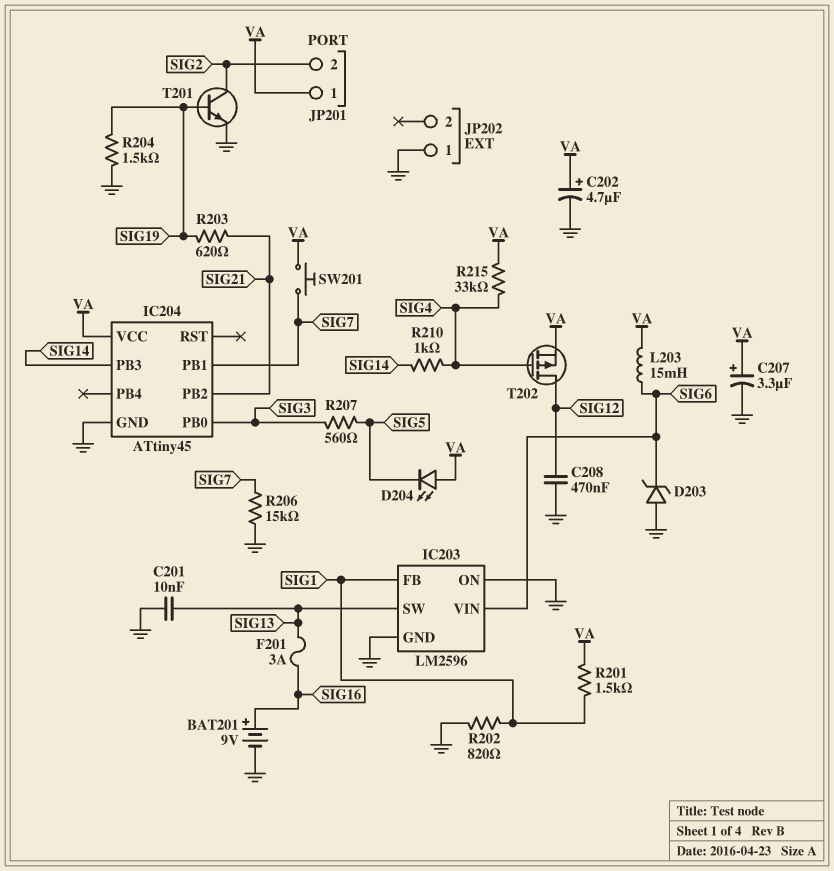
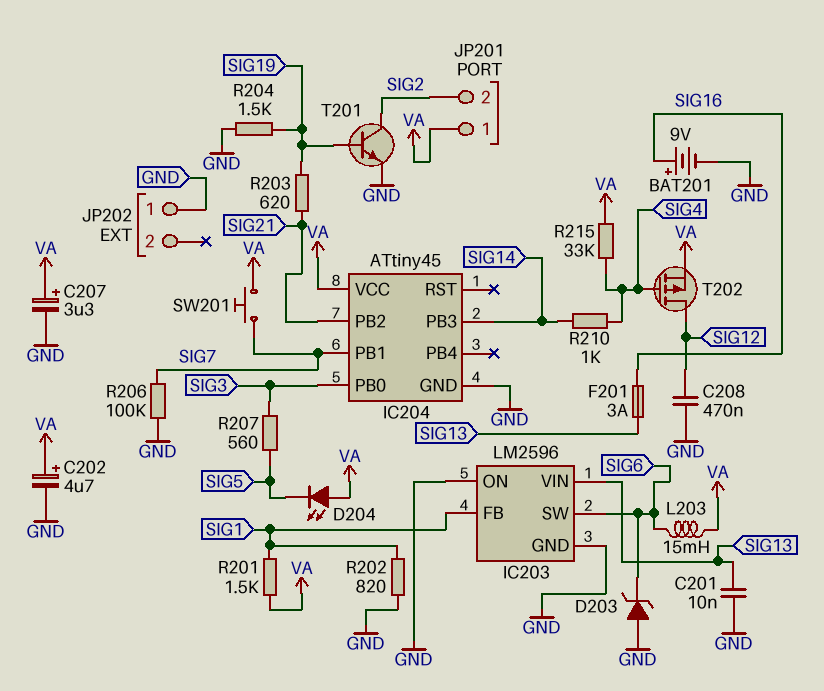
IC203 pin SW: SIG13 -> SIG6
IC203 pin VIN: SIG6 -> SIG13
R206: 15k (GND, SIG7) -> 100k (GND, SIG7)

